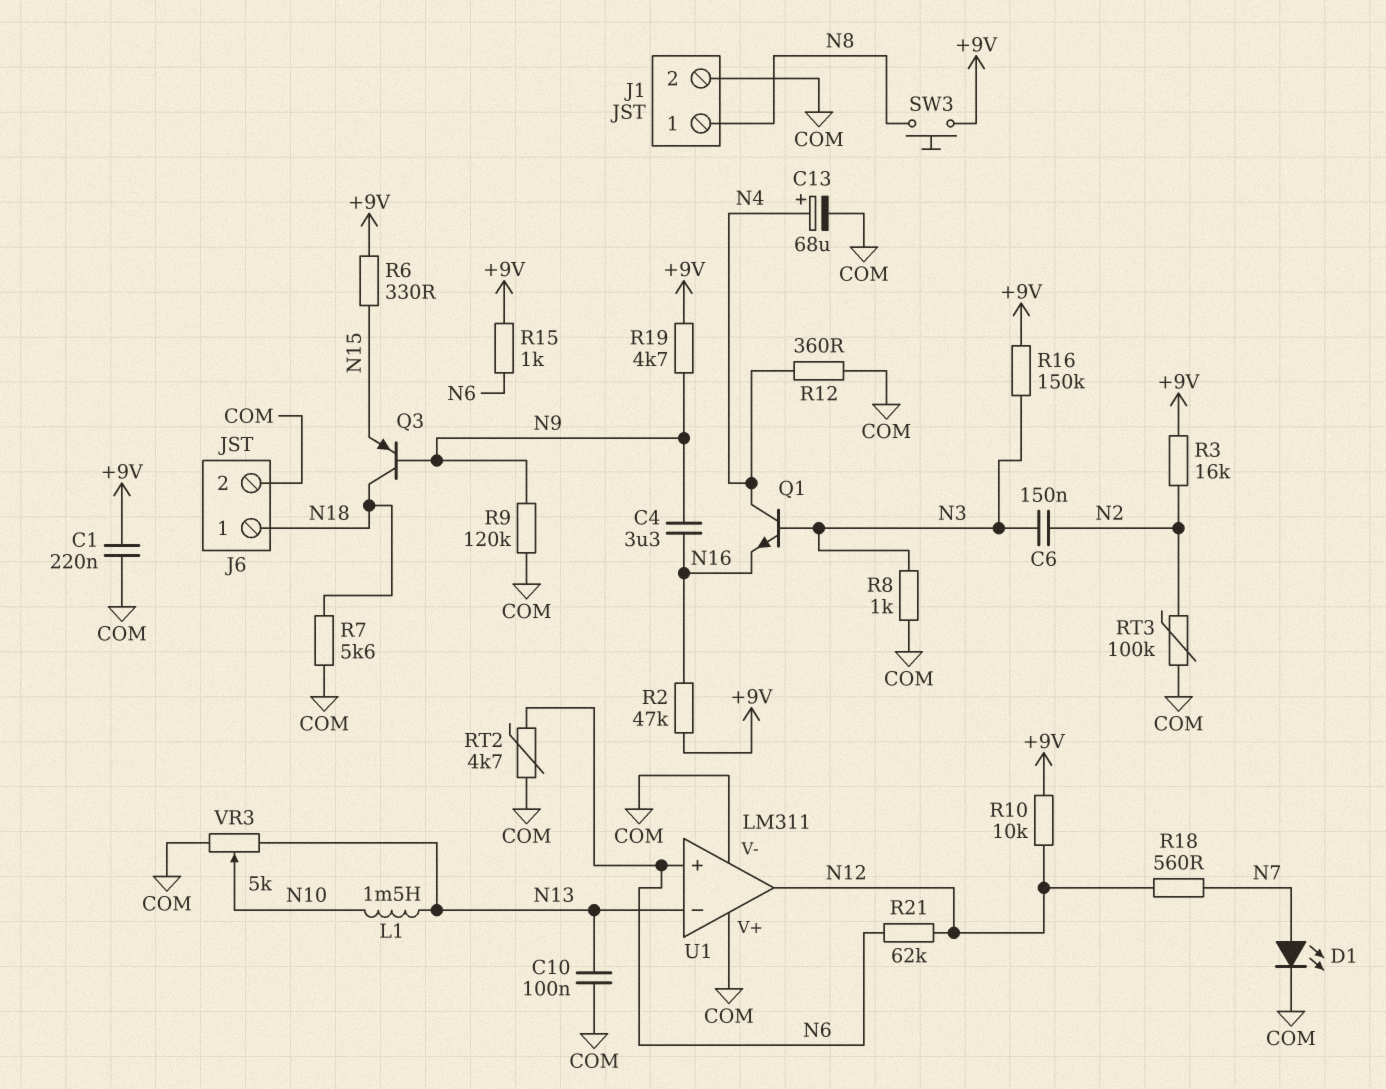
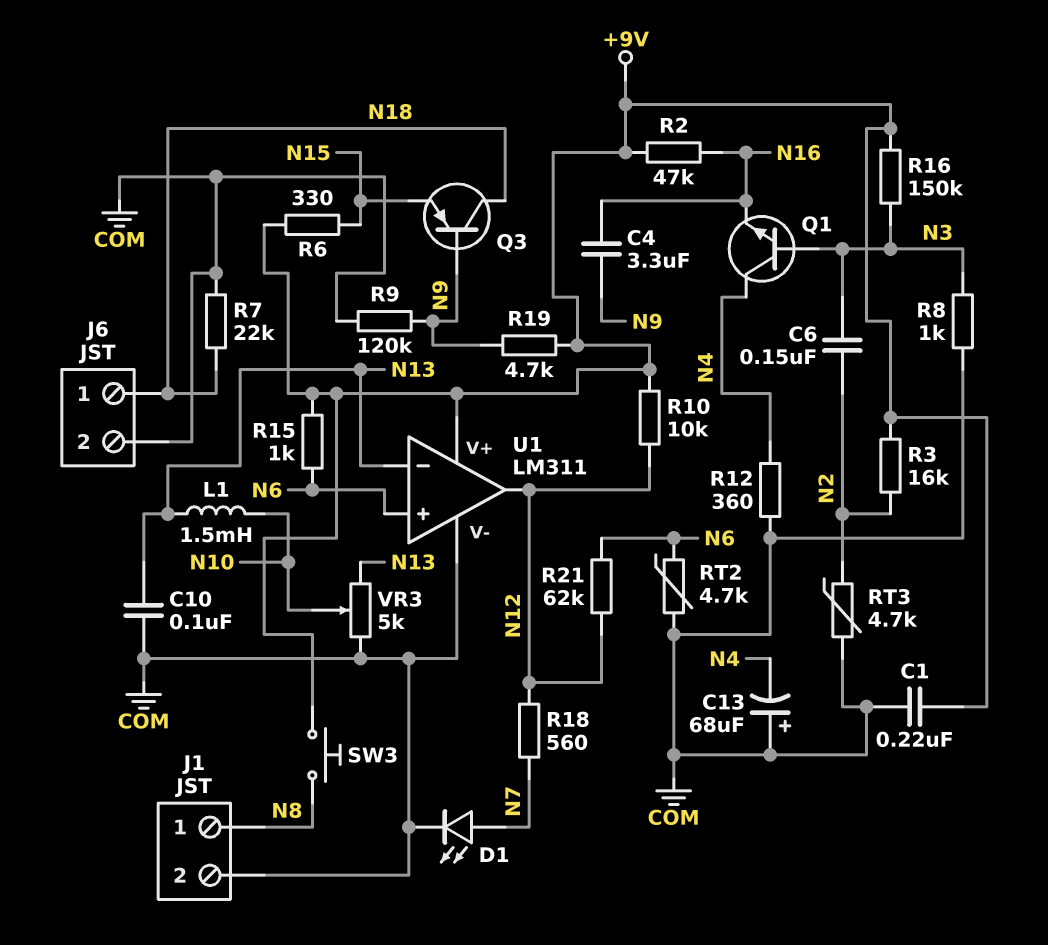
C13: 68uF (plus N4, minus COM) -> 68uF (plus COM, minus N4)
R7: 5.6k (COM, N18) -> 22k (COM, N18)
RT3: 100k (COM, N2) -> 4.7k (COM, N2)
U1 pin V+: COM -> +9V

